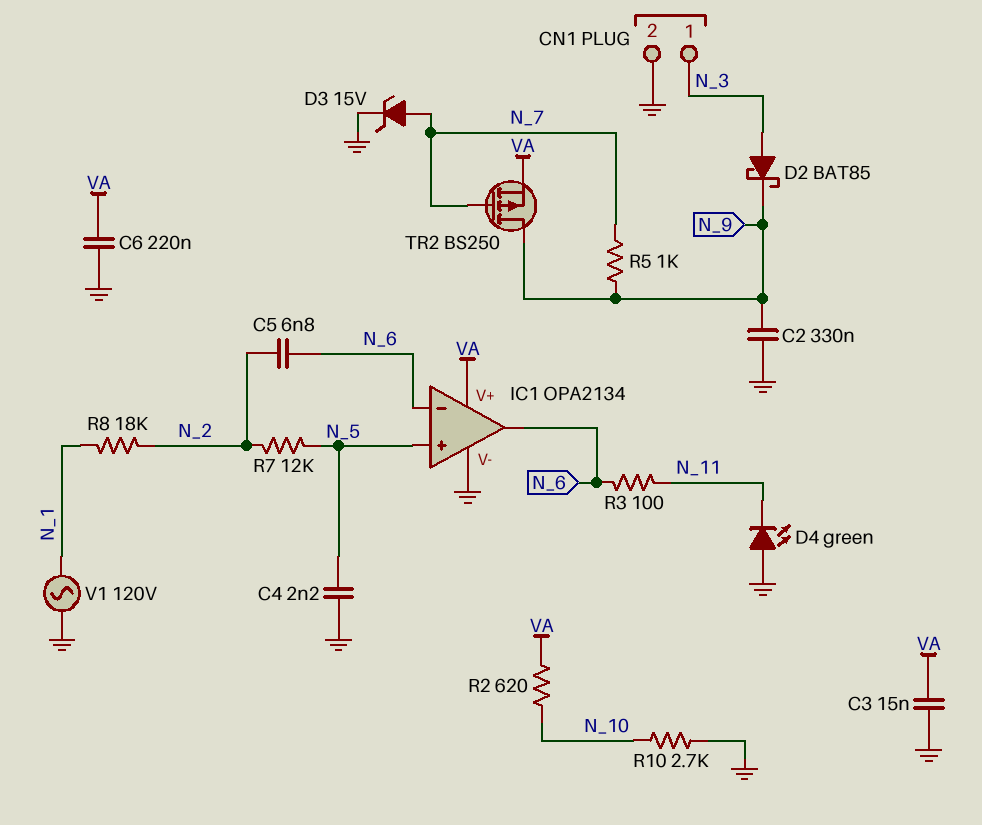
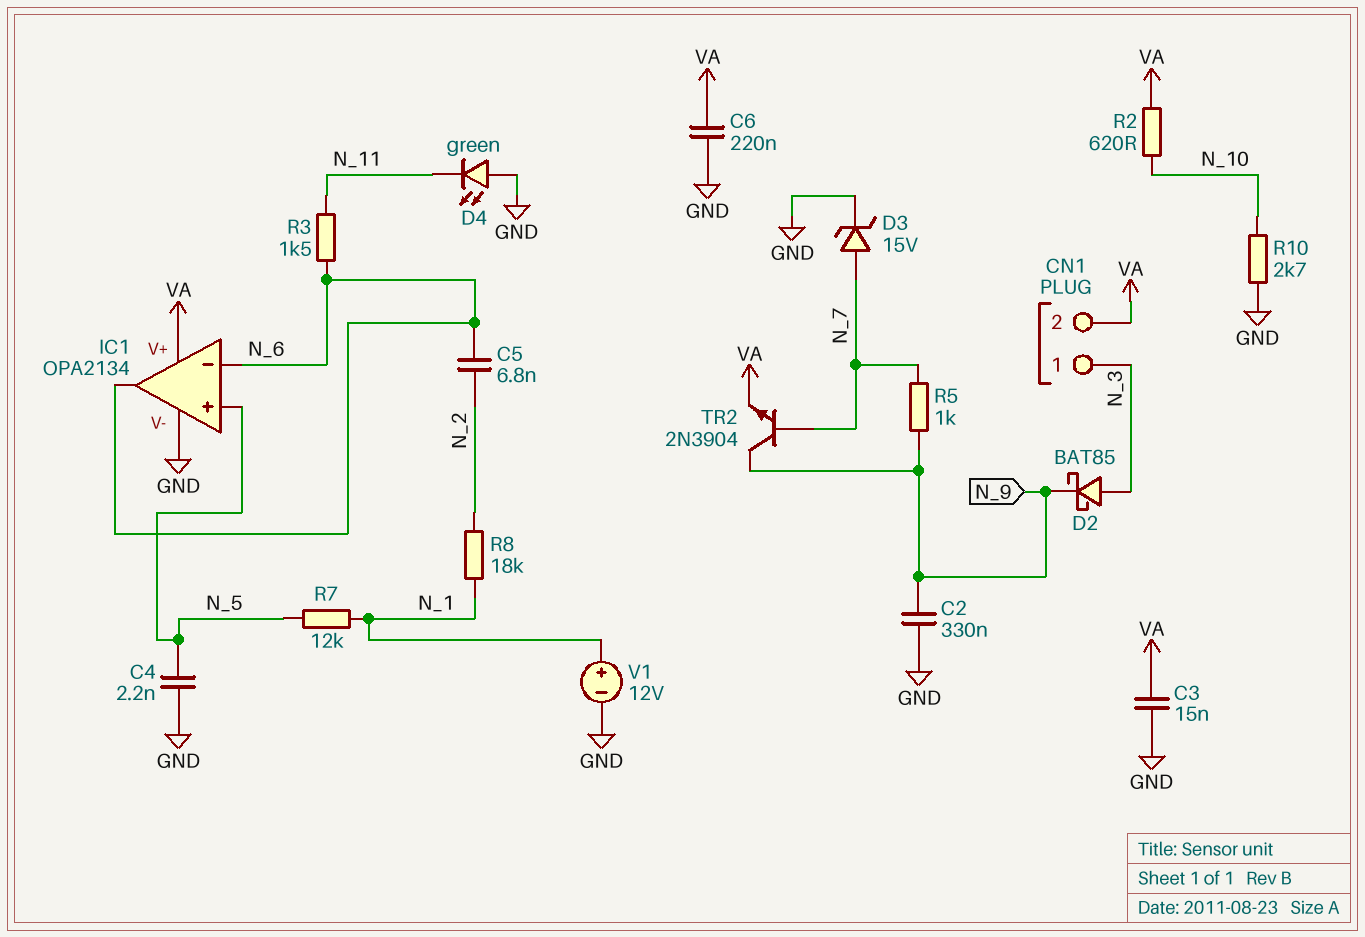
CN1 pin 2: GND -> VA
R3: 100 (N_6, N_11) -> 1.5k (N_6, N_11)
R7: 12k (N_2, N_5) -> 12k (N_1, N_5)
TR2: PMOS BS250 (G N_7, D N_9, S VA) -> NPN 2N3904 (B N_7, C N_9, E VA)
V1: AC 120V (GND, N_1) -> 12V (plus N_1, minus GND)

